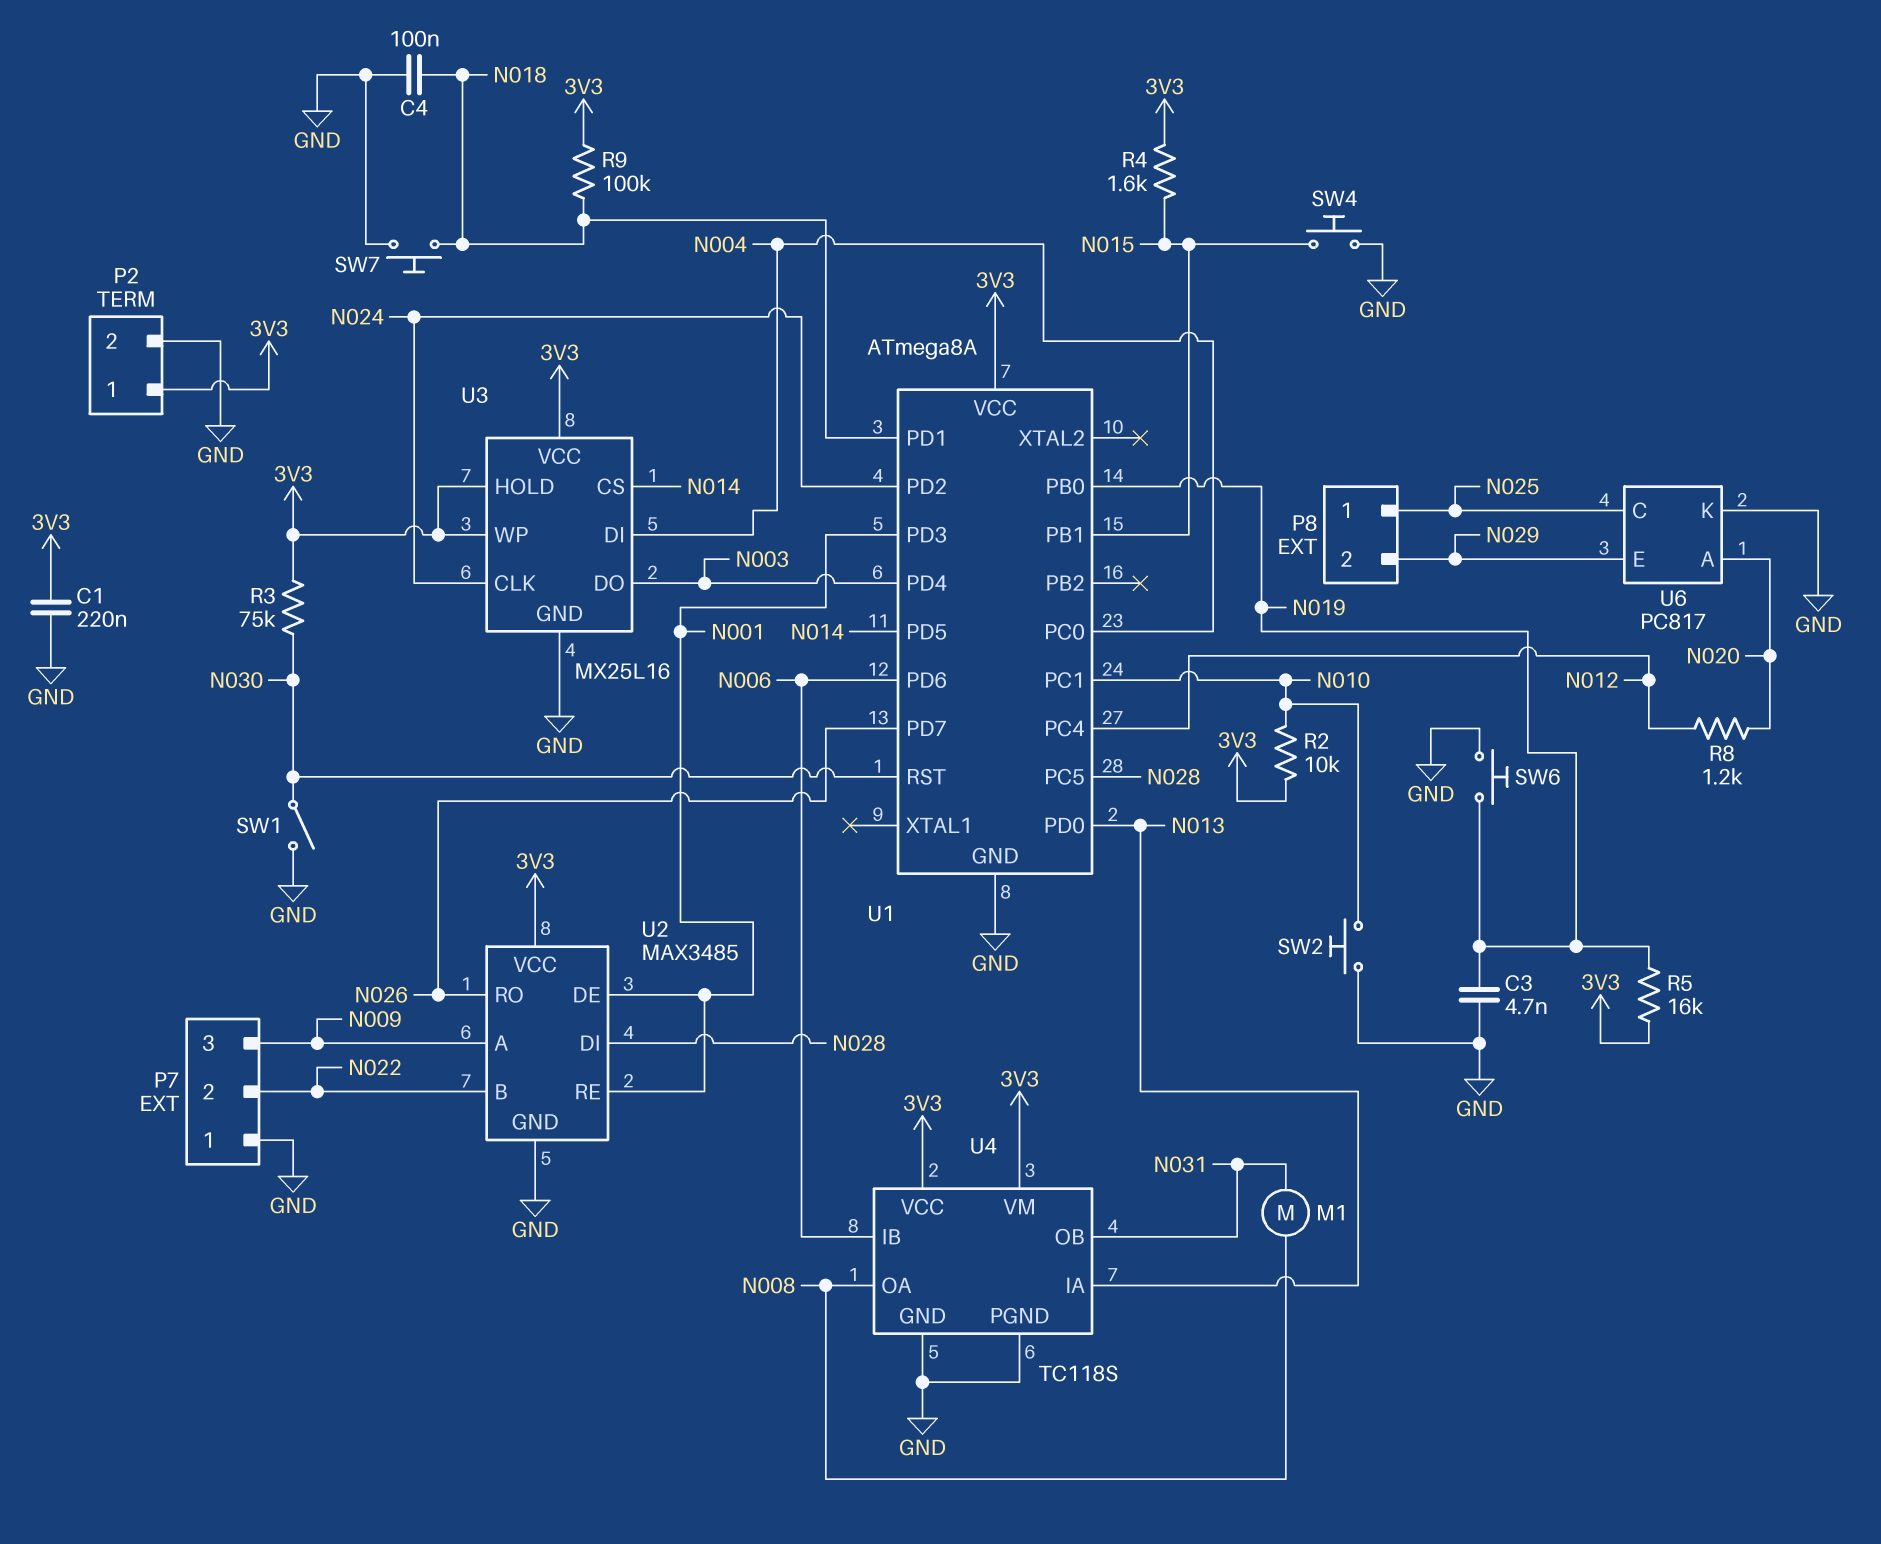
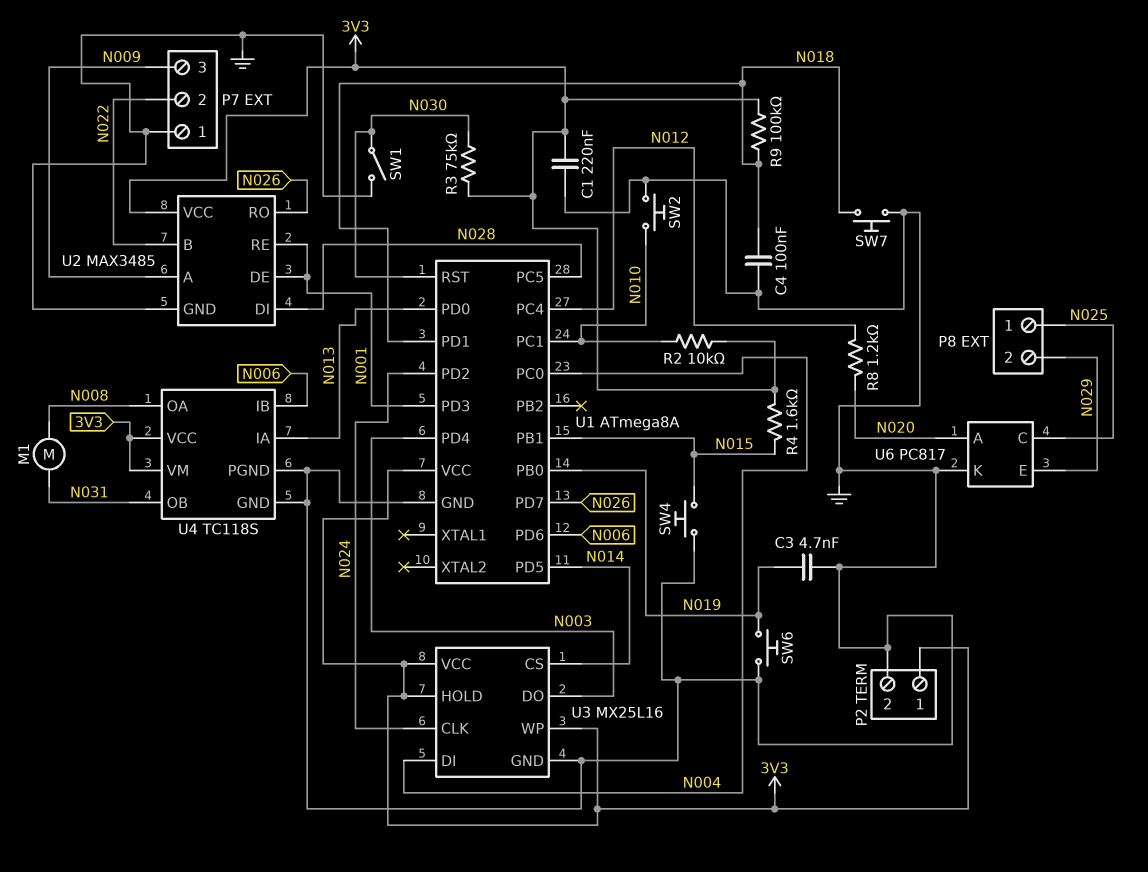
R5: 16k (3V3, N019) -> none

